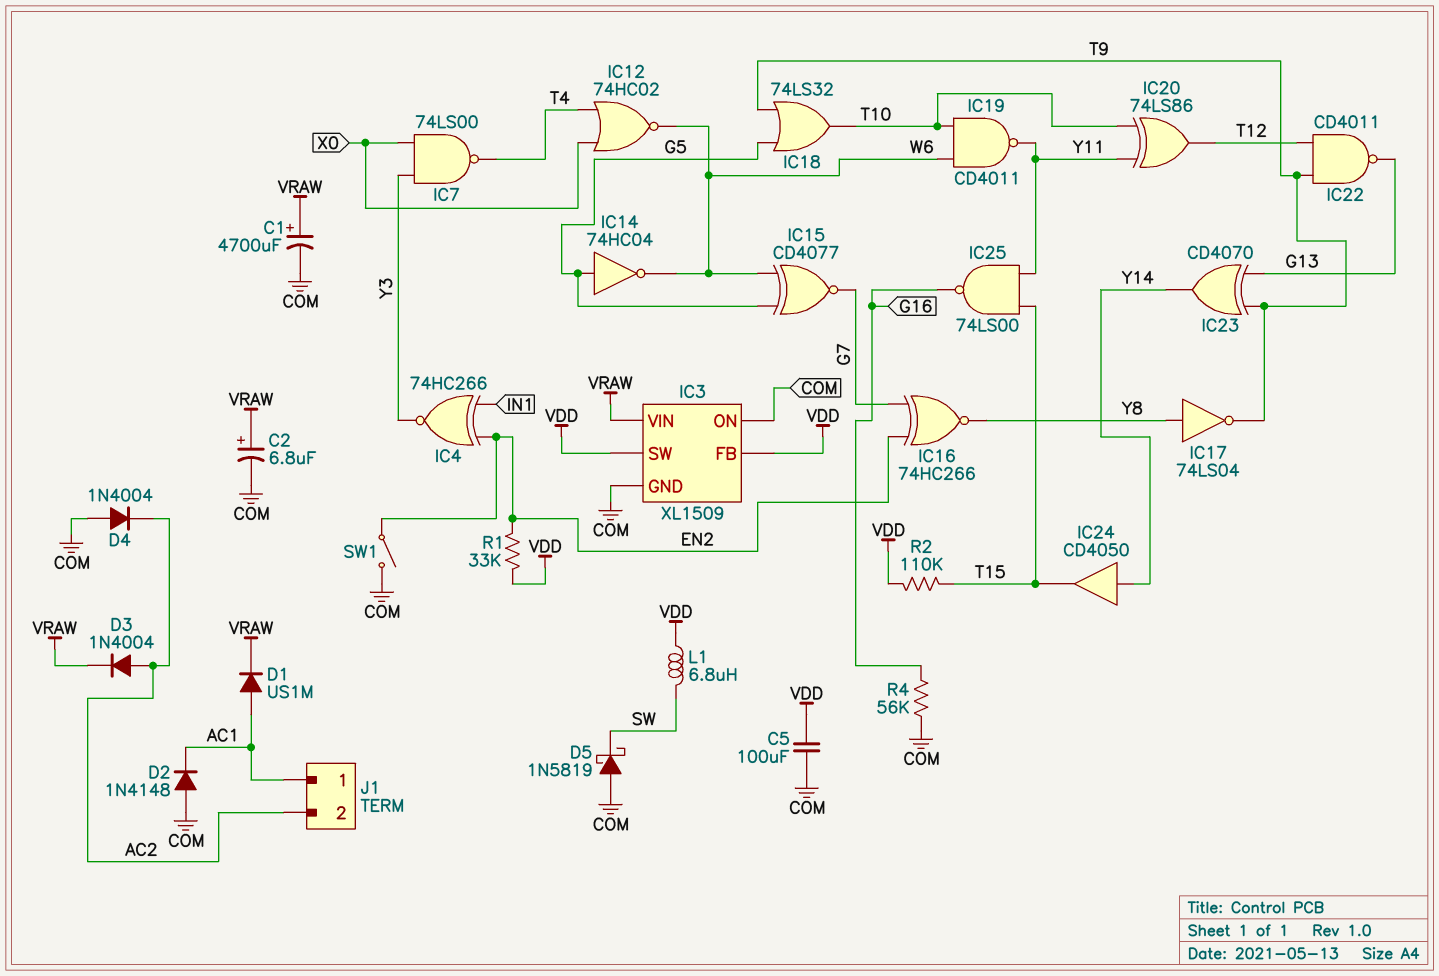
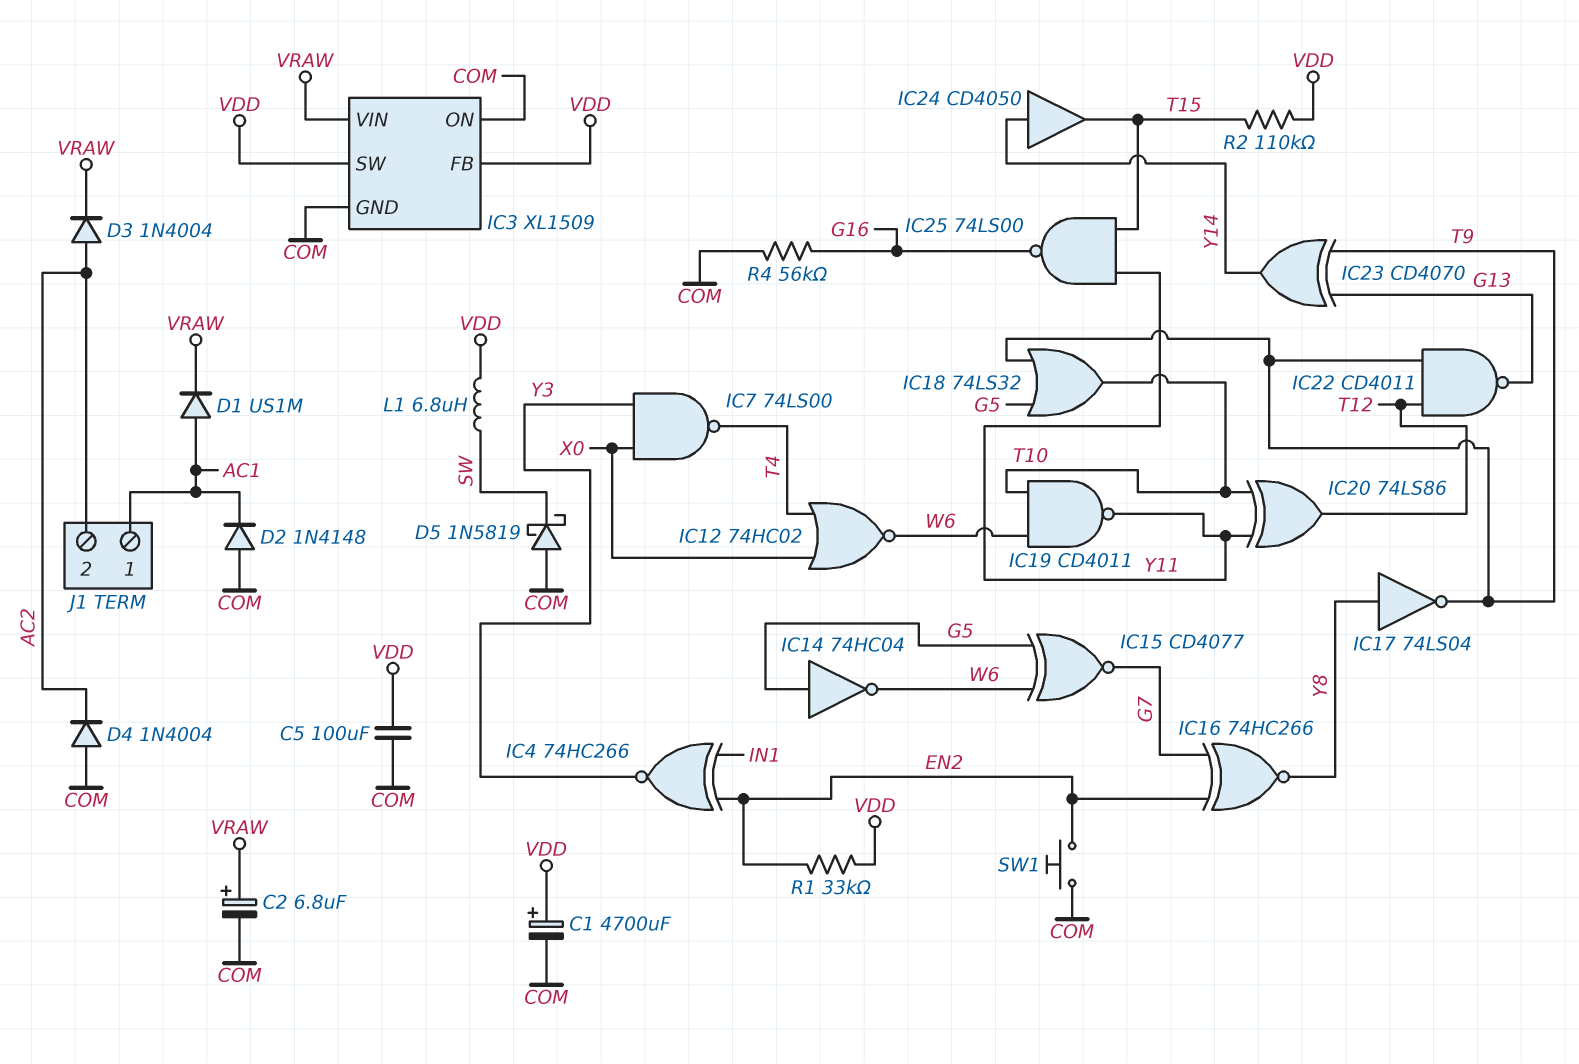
C1: 4700uF (plus VRAW, minus COM) -> 4700uF (plus VDD, minus COM)
SW1: switch (COM, EN2) -> button (COM, EN2)

